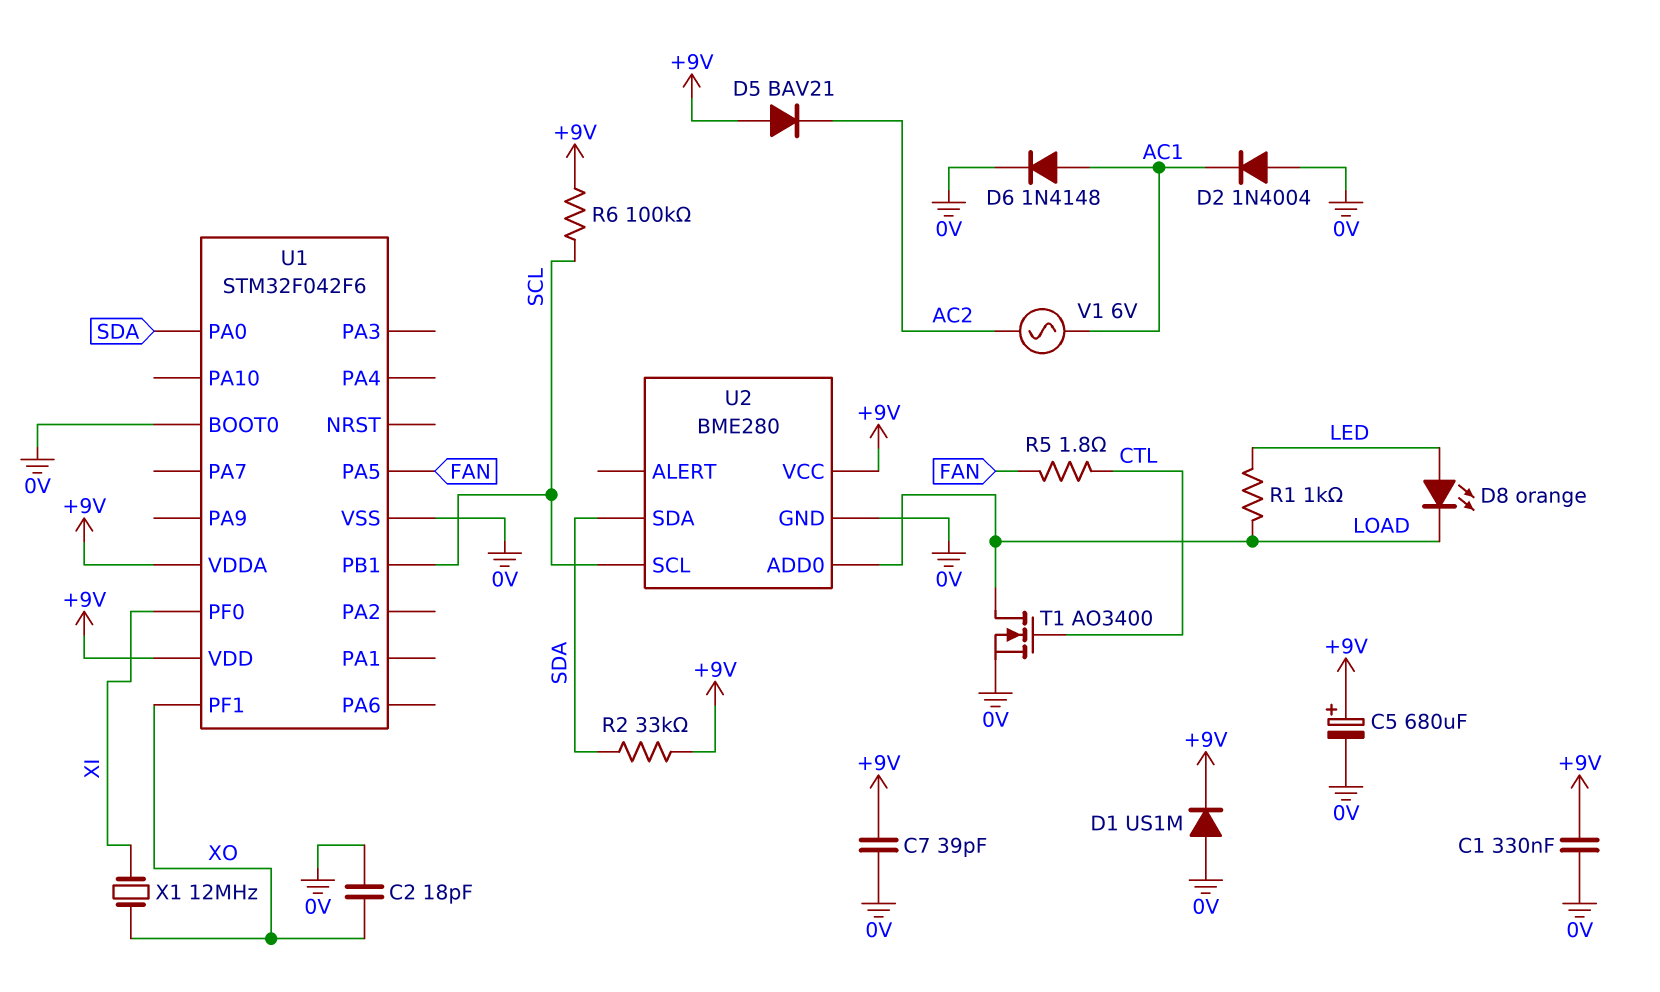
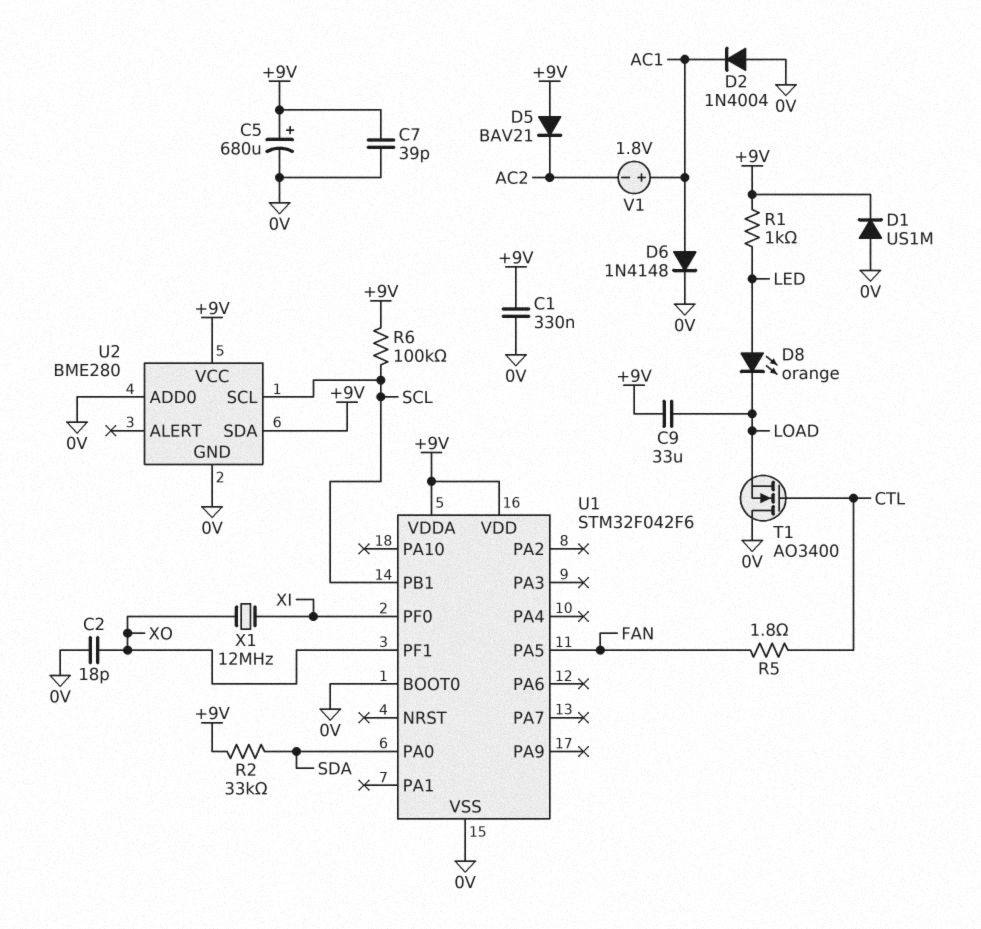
C9: none -> 33uF (+9V, LOAD)
R1: 1k (LED, LOAD) -> 1k (+9V, LED)
T1: NMOS AO3400 (G CTL, D LOAD, S 0V) -> NMOS AO3400 (G CTL, D 0V, S LOAD)
U2 pin ADD0: LOAD -> 0V
U2 pin SDA: SDA -> +9V
V1: AC 6V (AC1, AC2) -> 1.8V (plus AC1, minus AC2)

